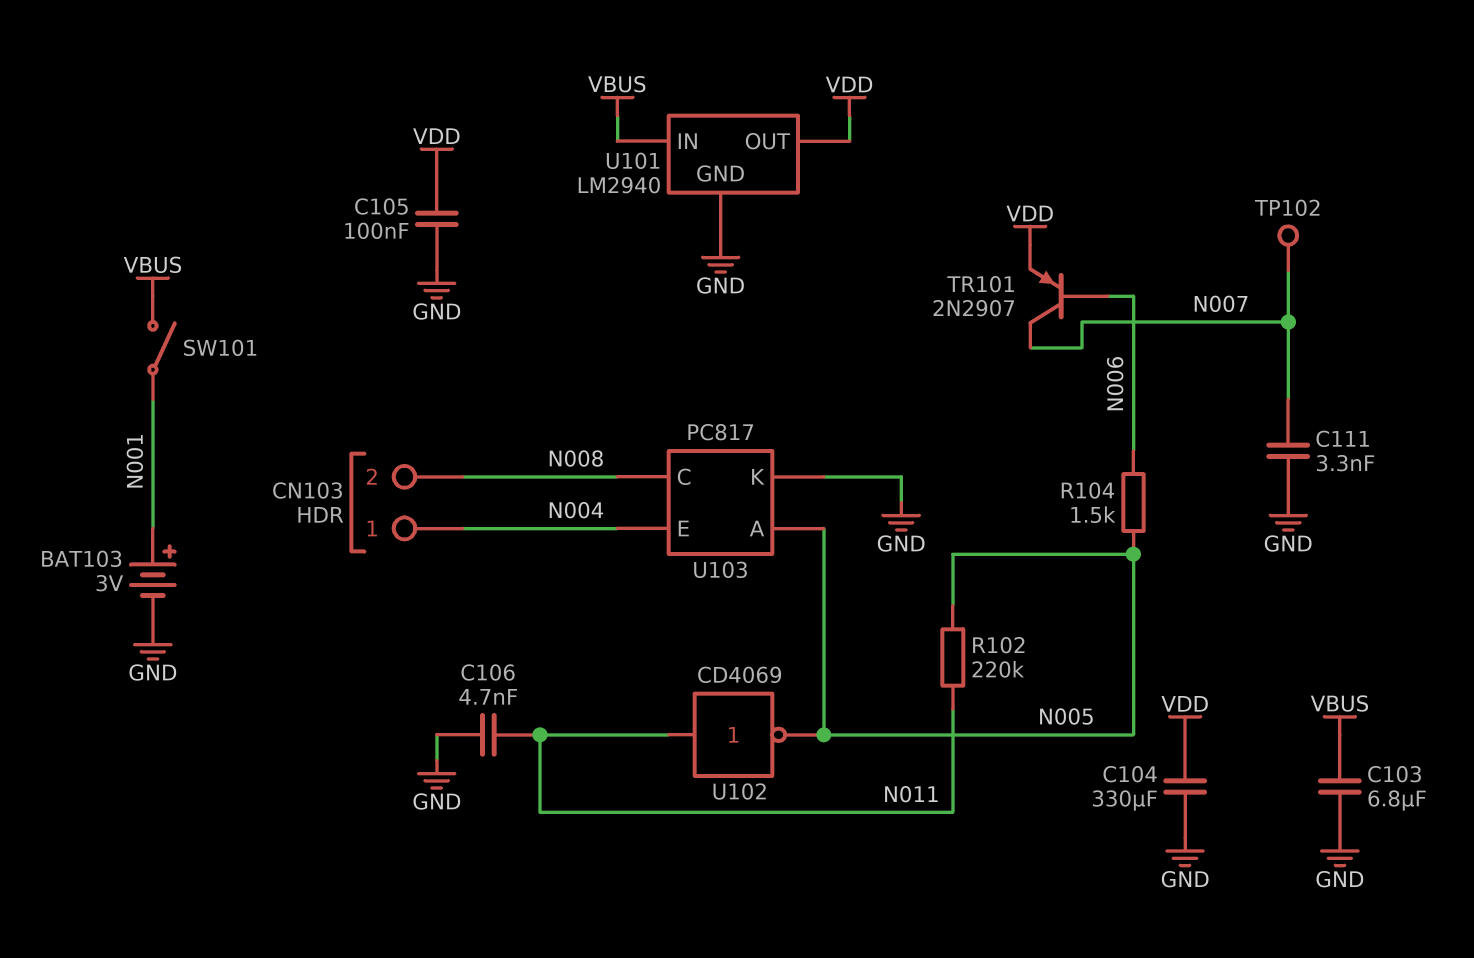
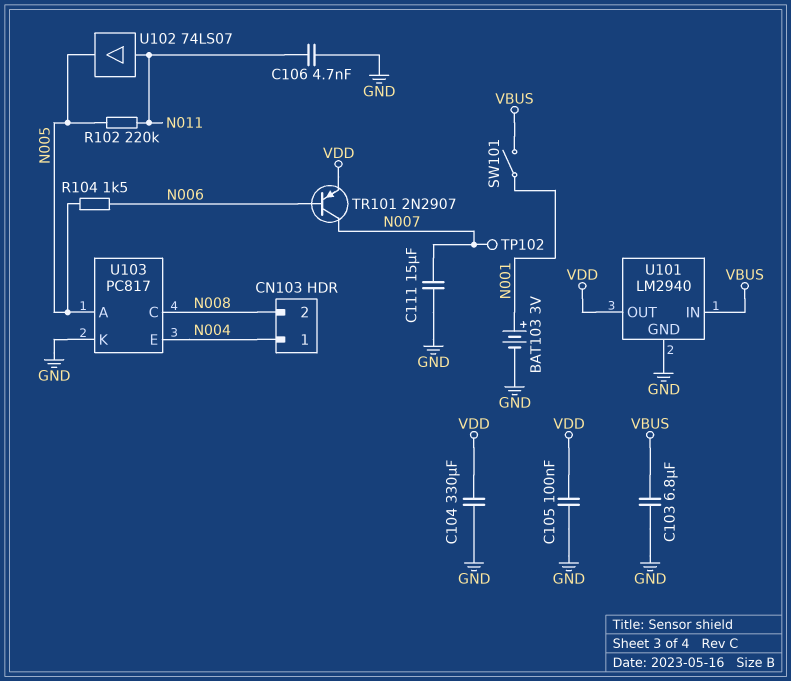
C111: 3.3nF (GND, N007) -> 15uF (GND, N007)
U102: NOT CD4069 (in N011, out N005) -> buffer 74LS07 (in N011, out N005)

